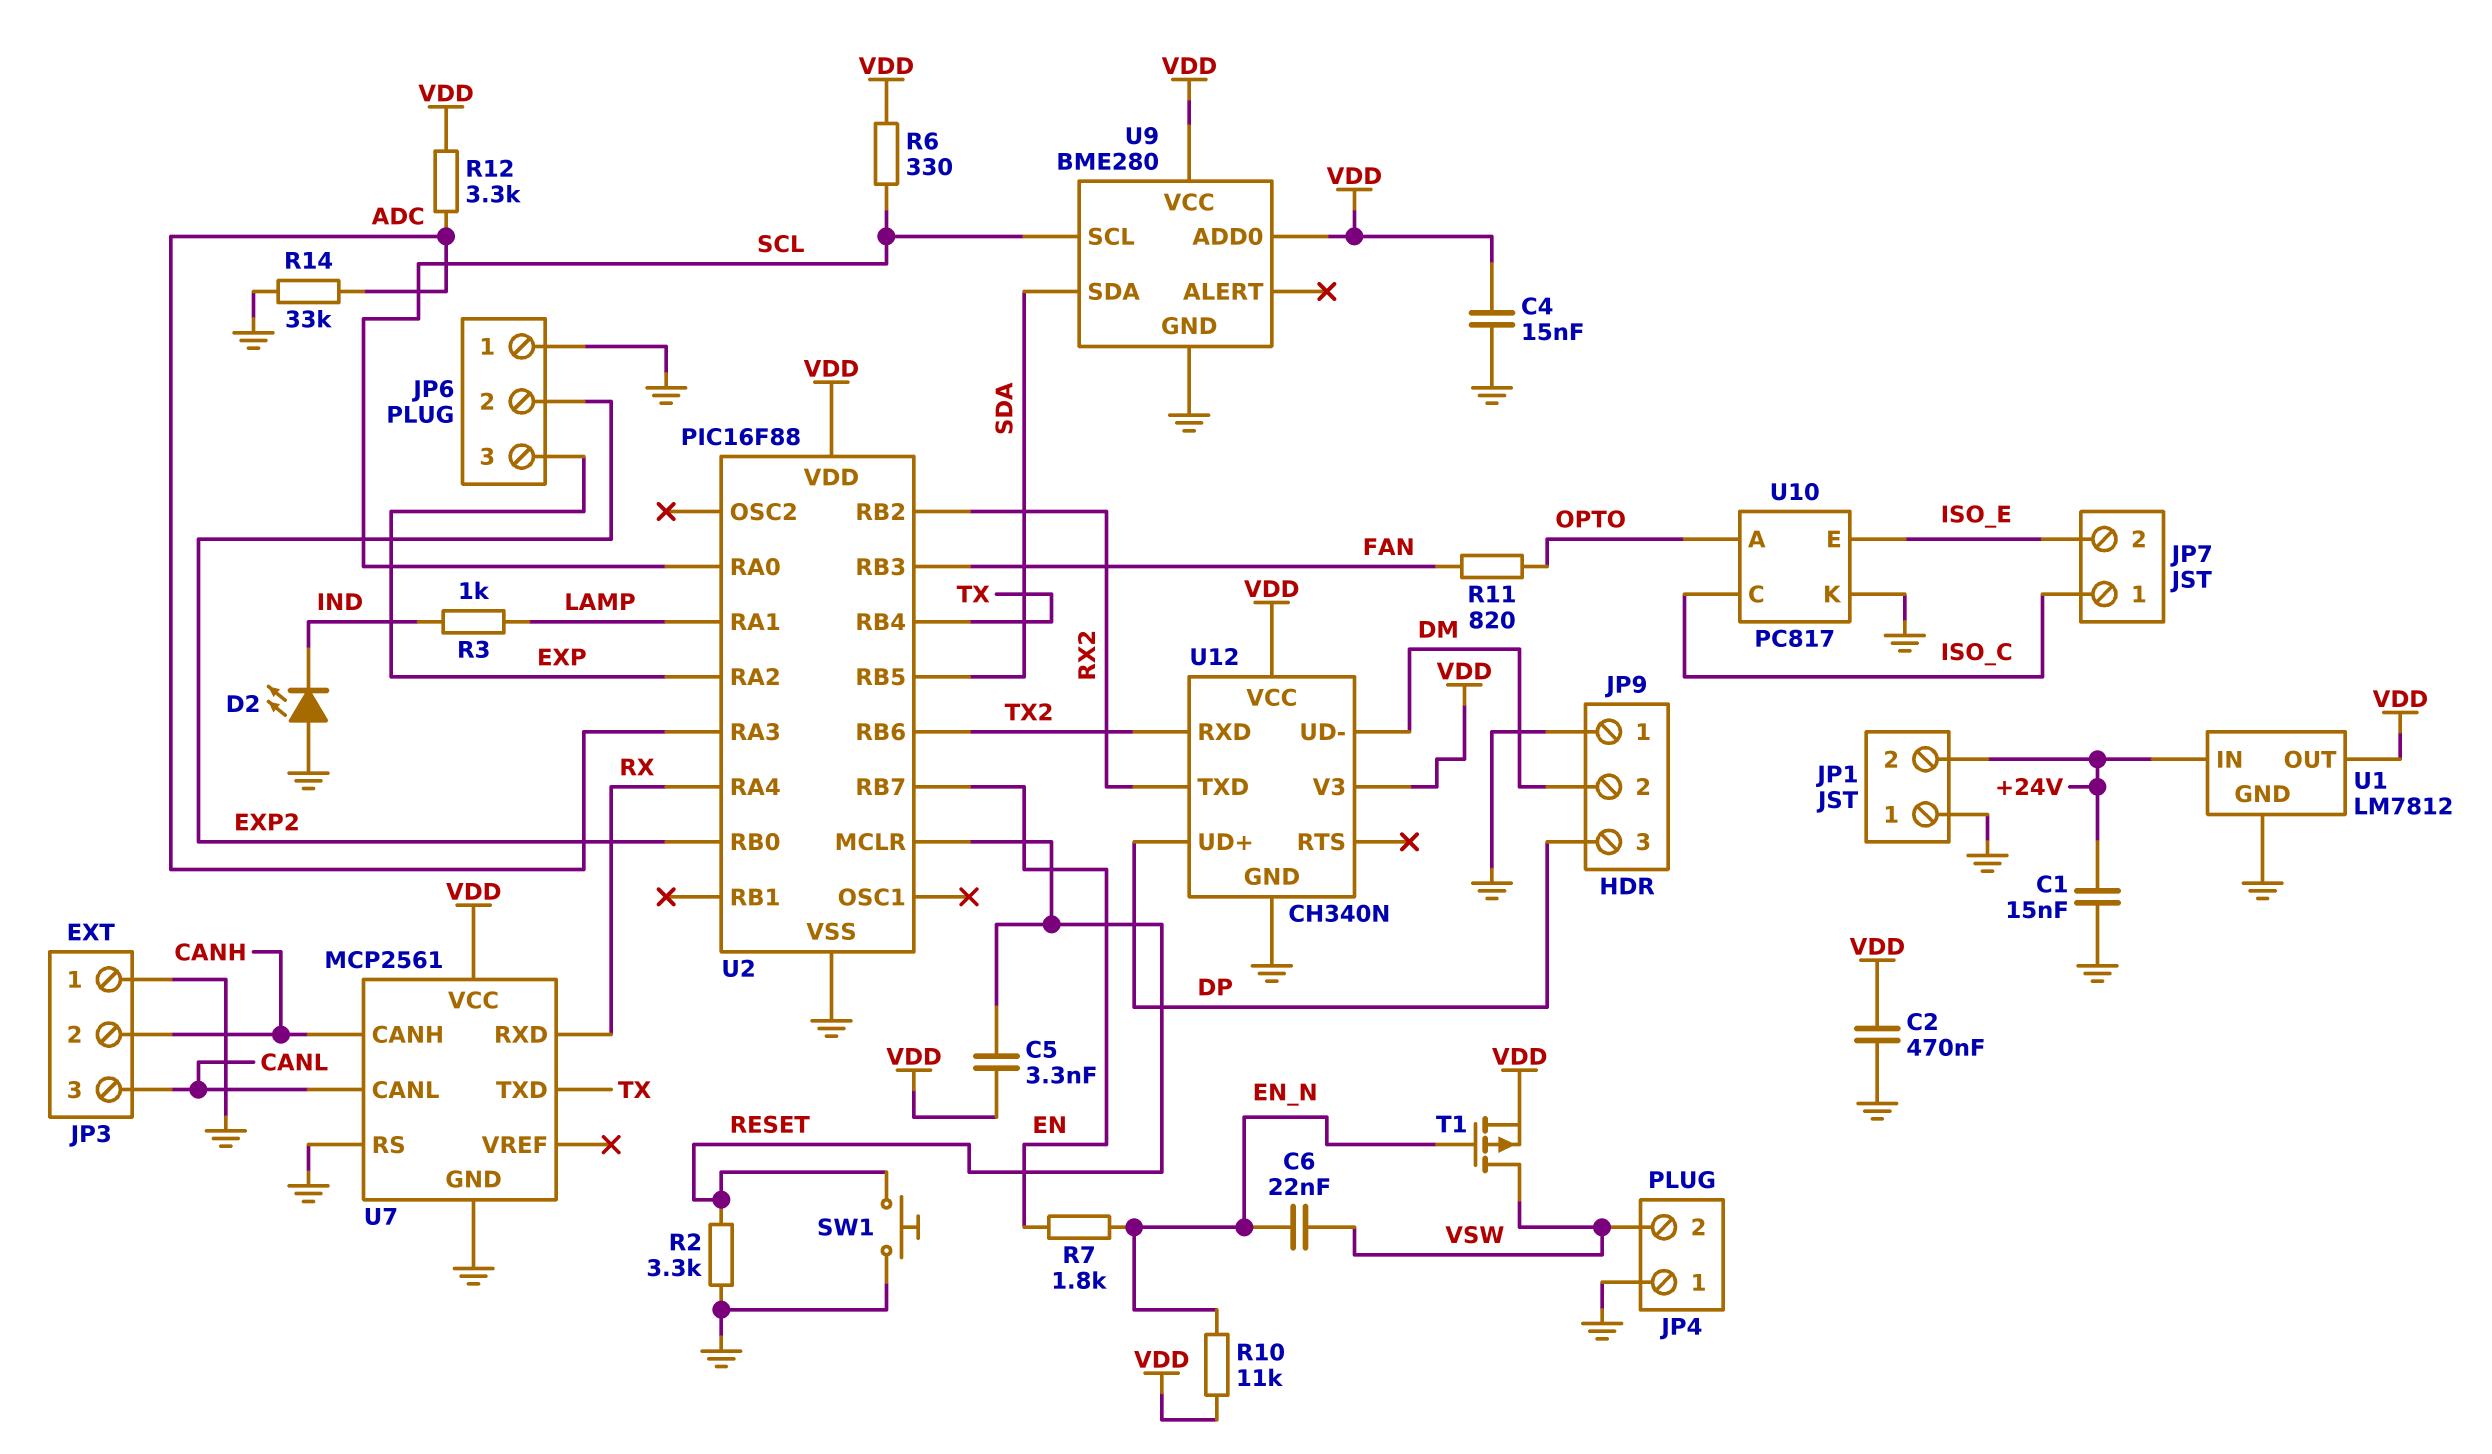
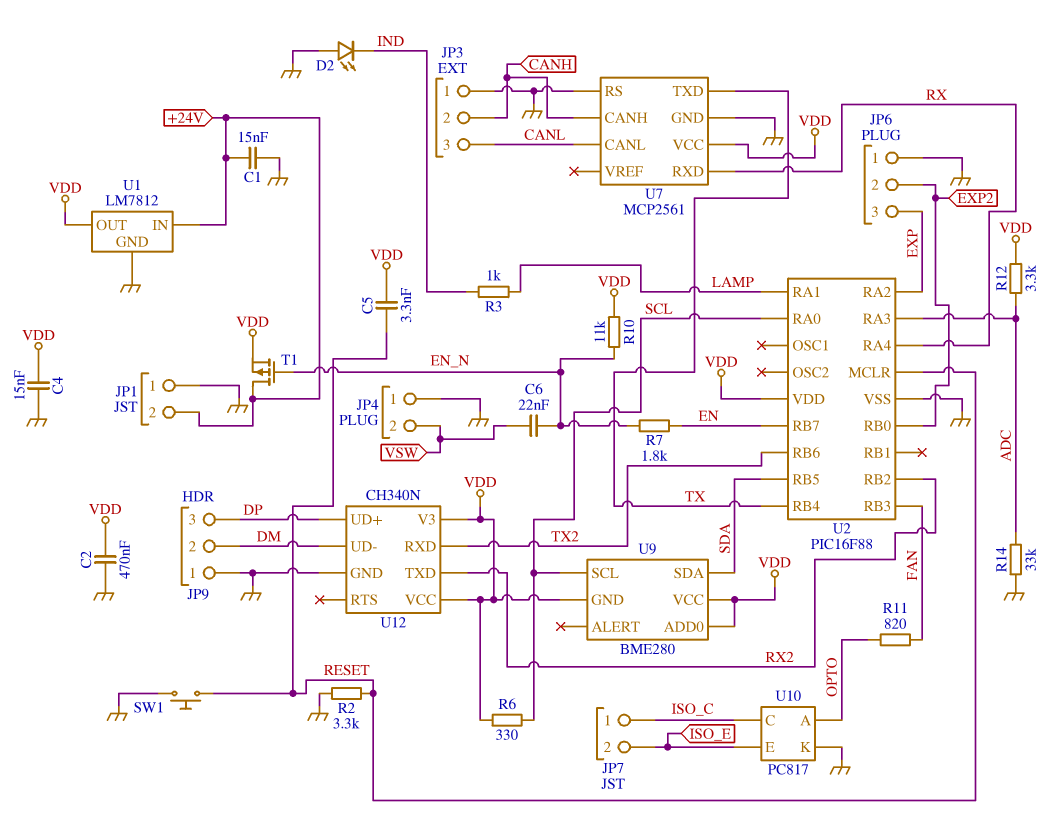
T1: PMOS (G EN_N, D VSW, S VDD) -> PMOS (G EN_N, D +24V, S VDD)
U9 pin GND: GND -> VDD

